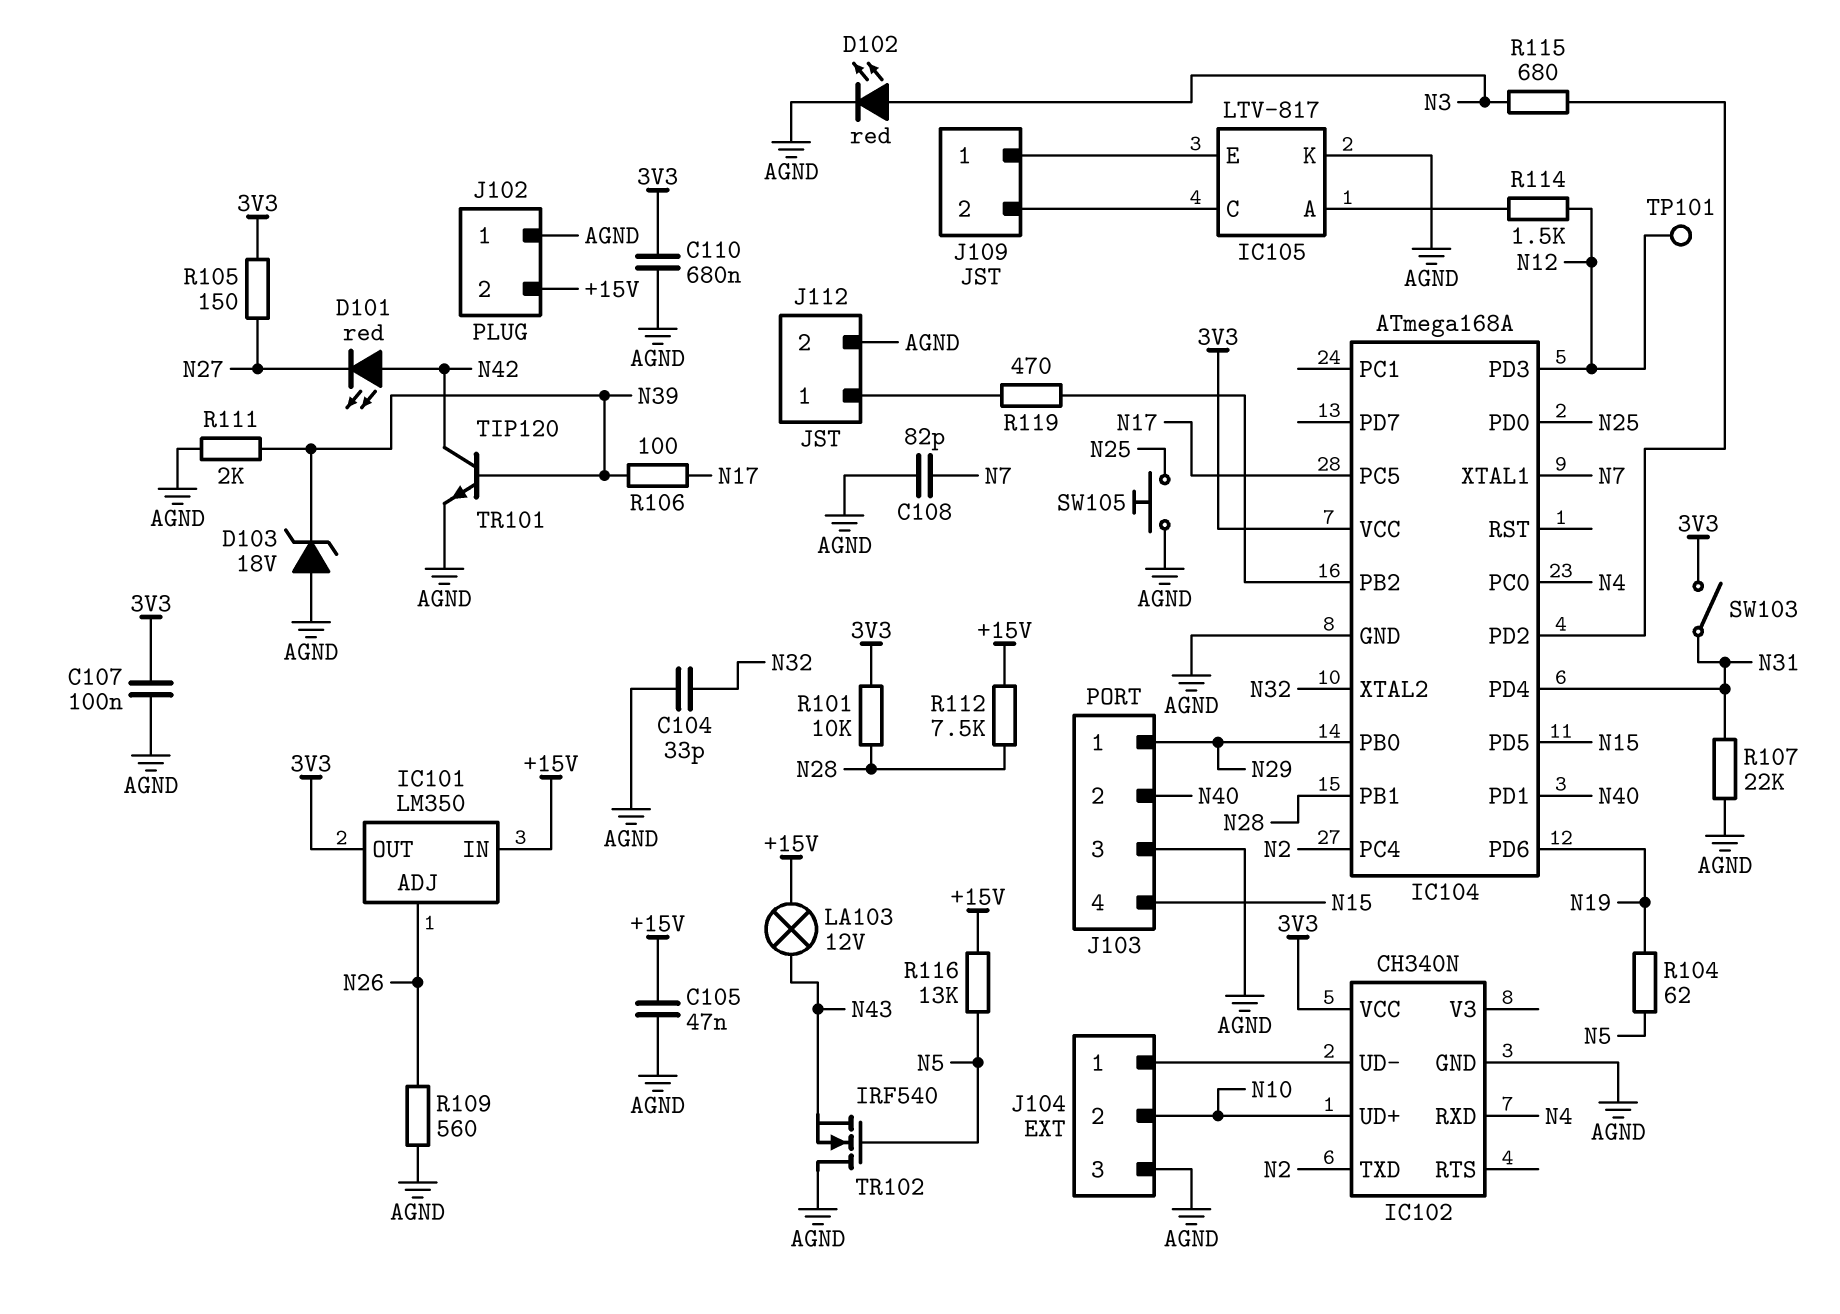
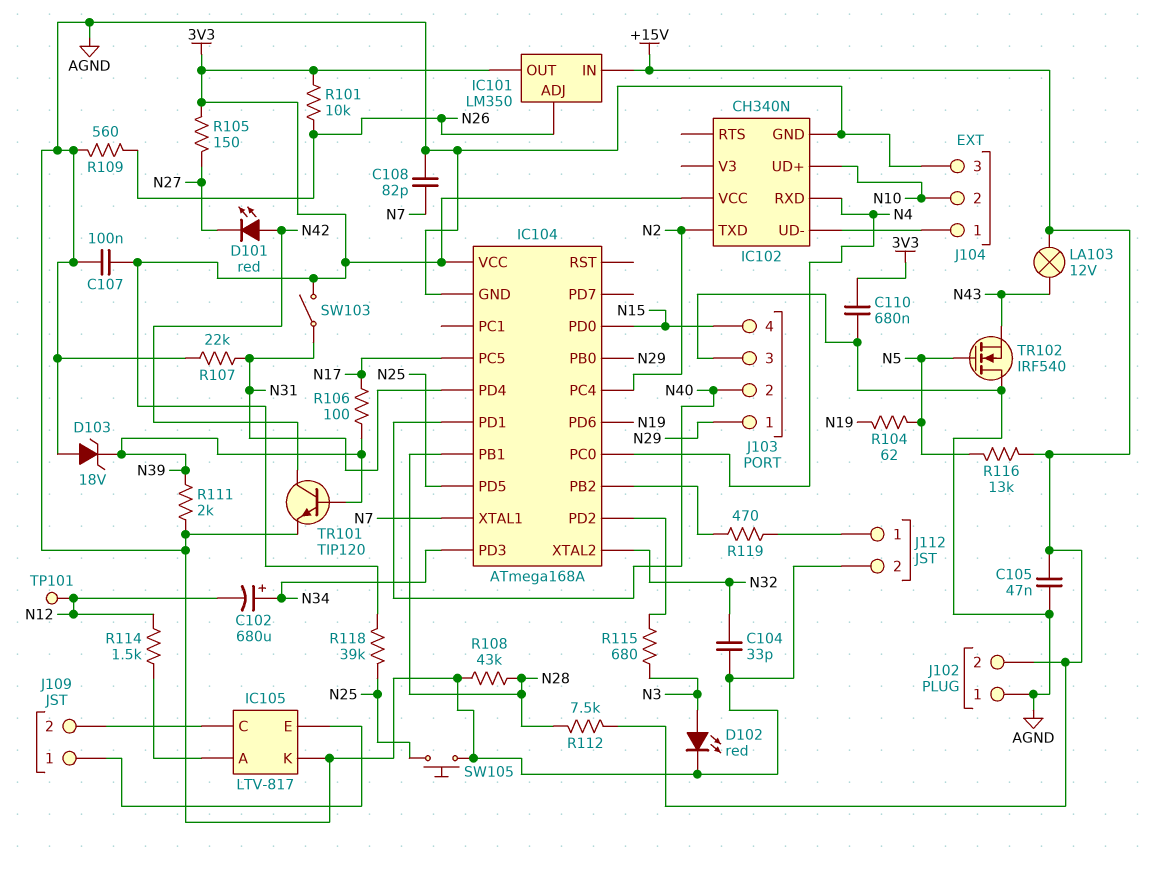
C102: none -> 680uF (plus N34, minus N12)
IC104 pin PD0: N25 -> N15
IC104 pin PD3: N12 -> N34
IC104 pin PD5: N15 -> N25
R101: 10k (3V3, N28) -> 10k (3V3, N26)
R108: none -> 43k (AGND, N28)
R118: none -> 39k (3V3, N25)

